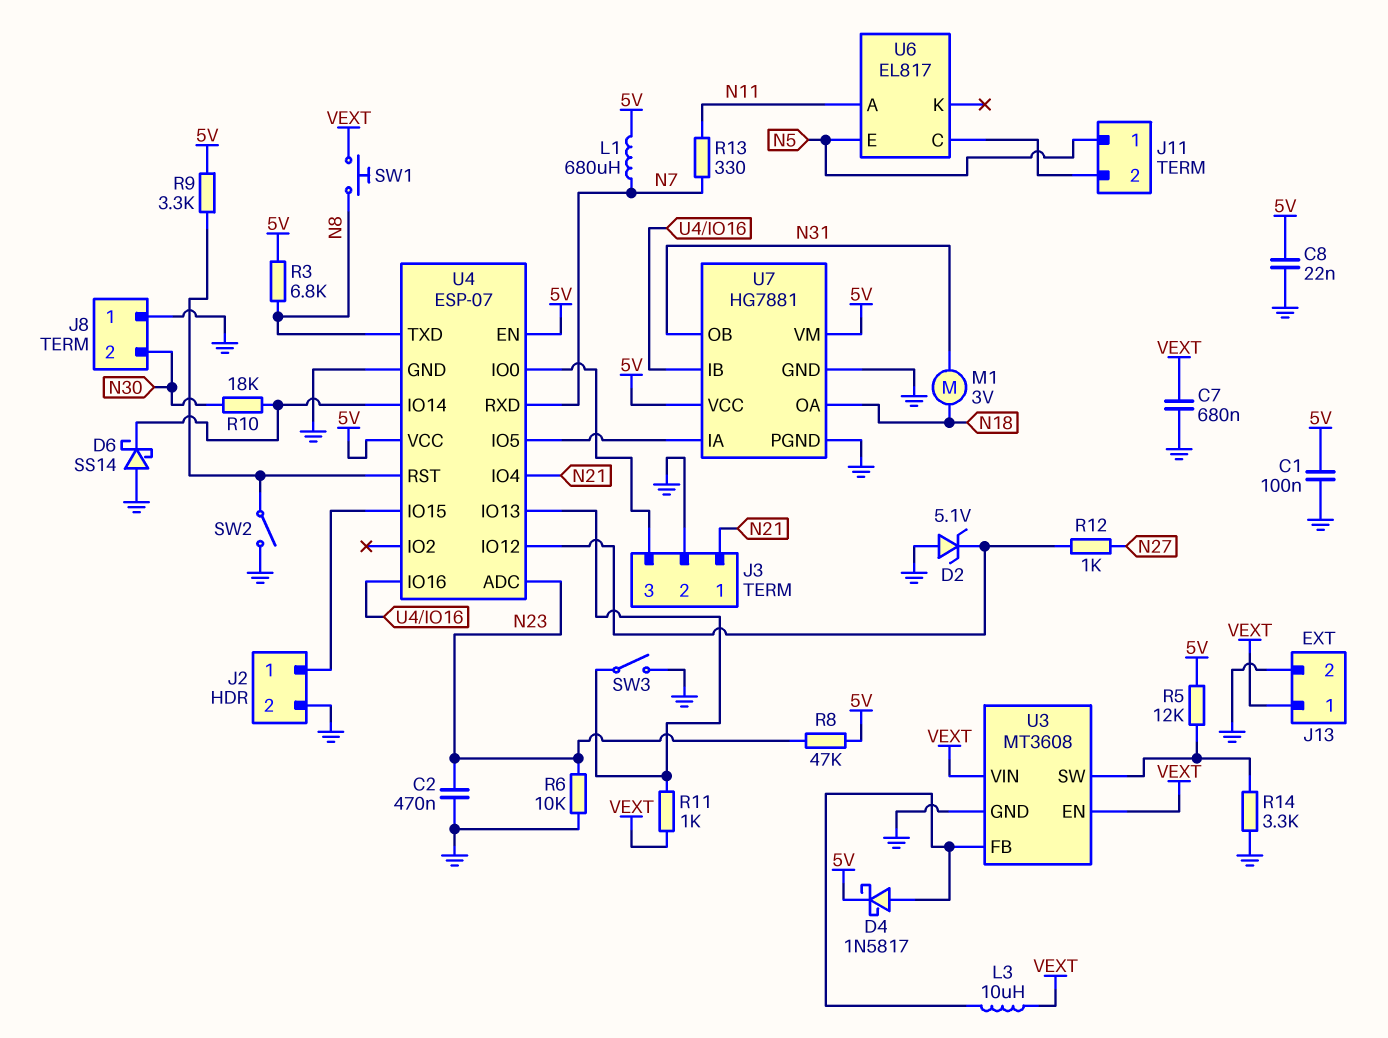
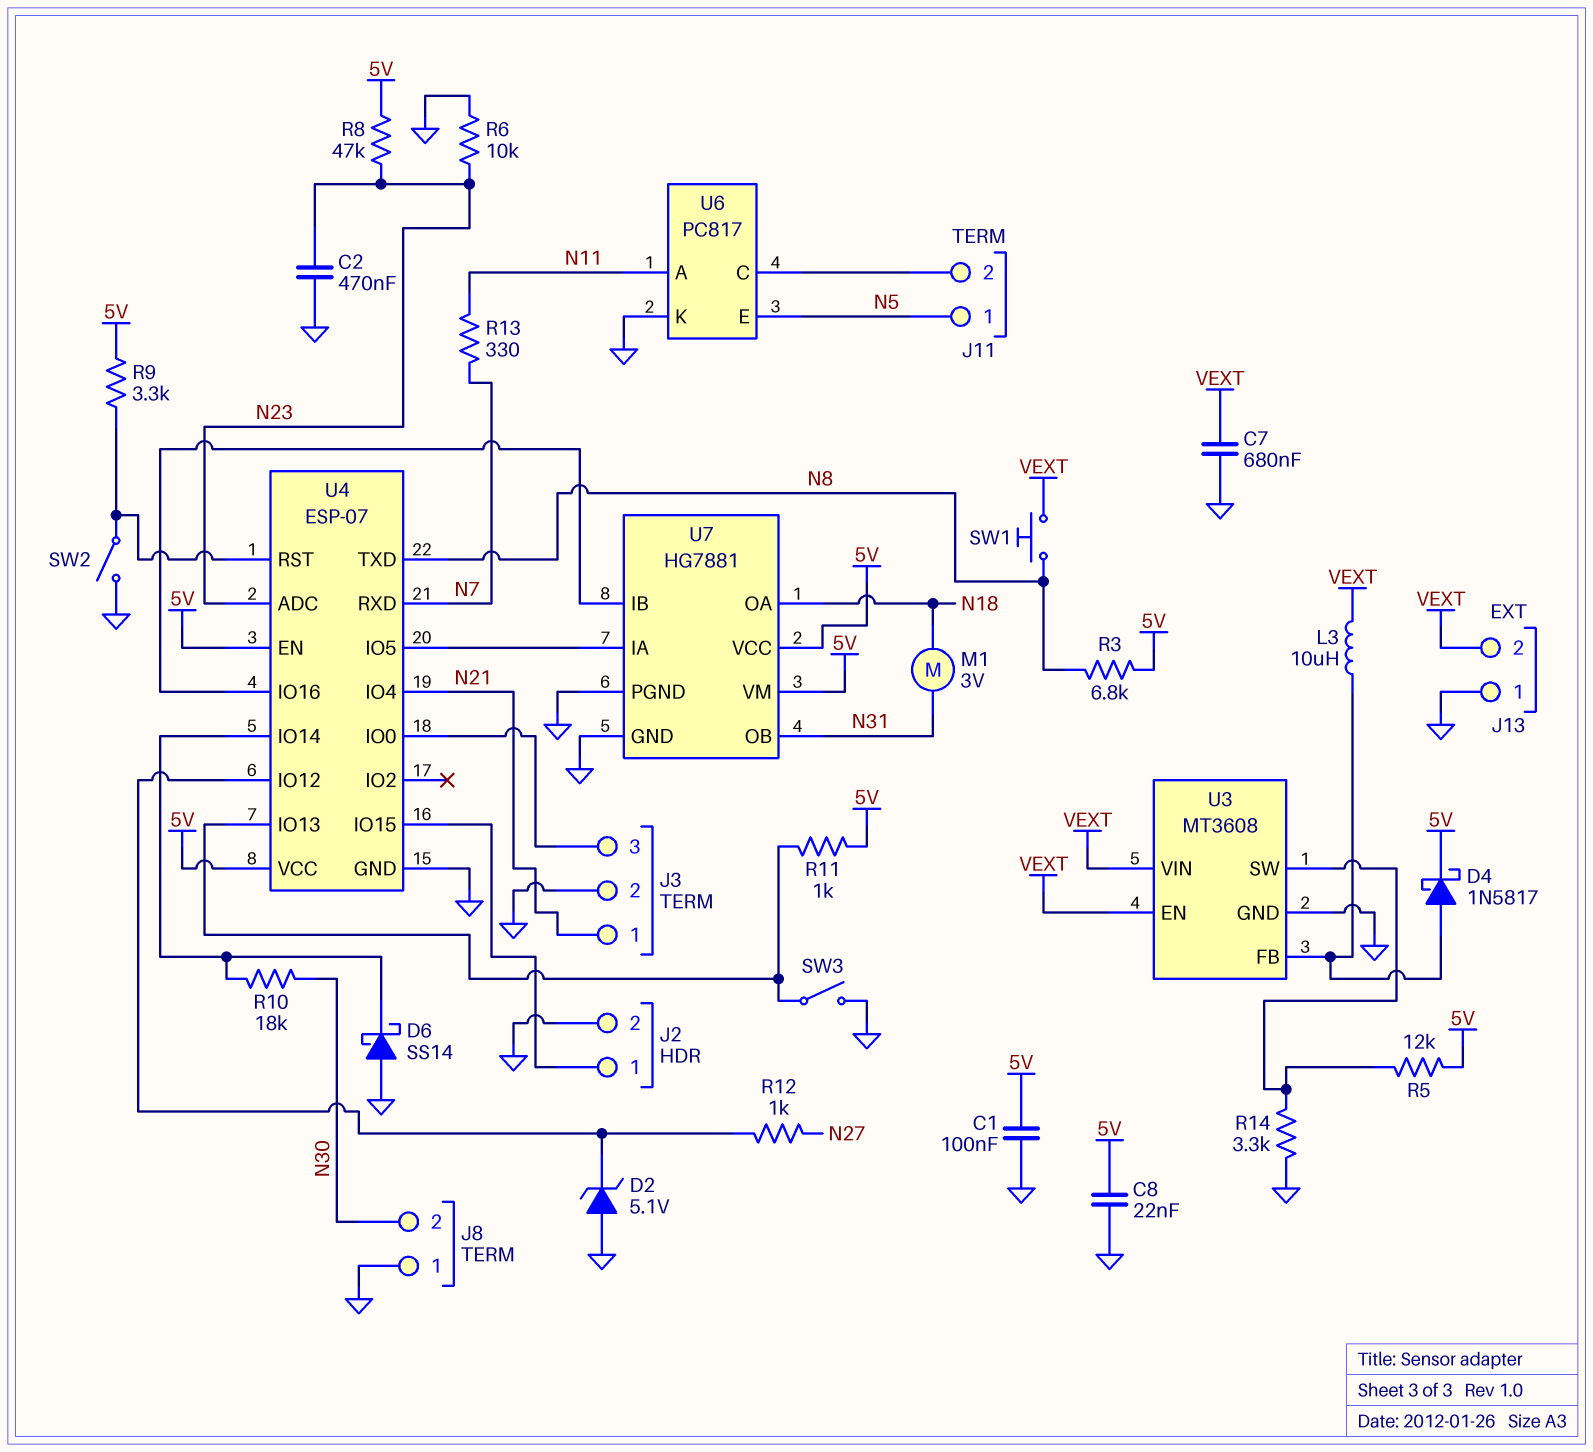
J13 pin 1: VEXT -> GND
J13 pin 2: GND -> VEXT
L1: 680uH (5V, N7) -> none
R11: 1k (U4/IO13, VEXT) -> 1k (5V, U4/IO13)
U6: EL817 -> PC817
U6 pin K: none -> GND

